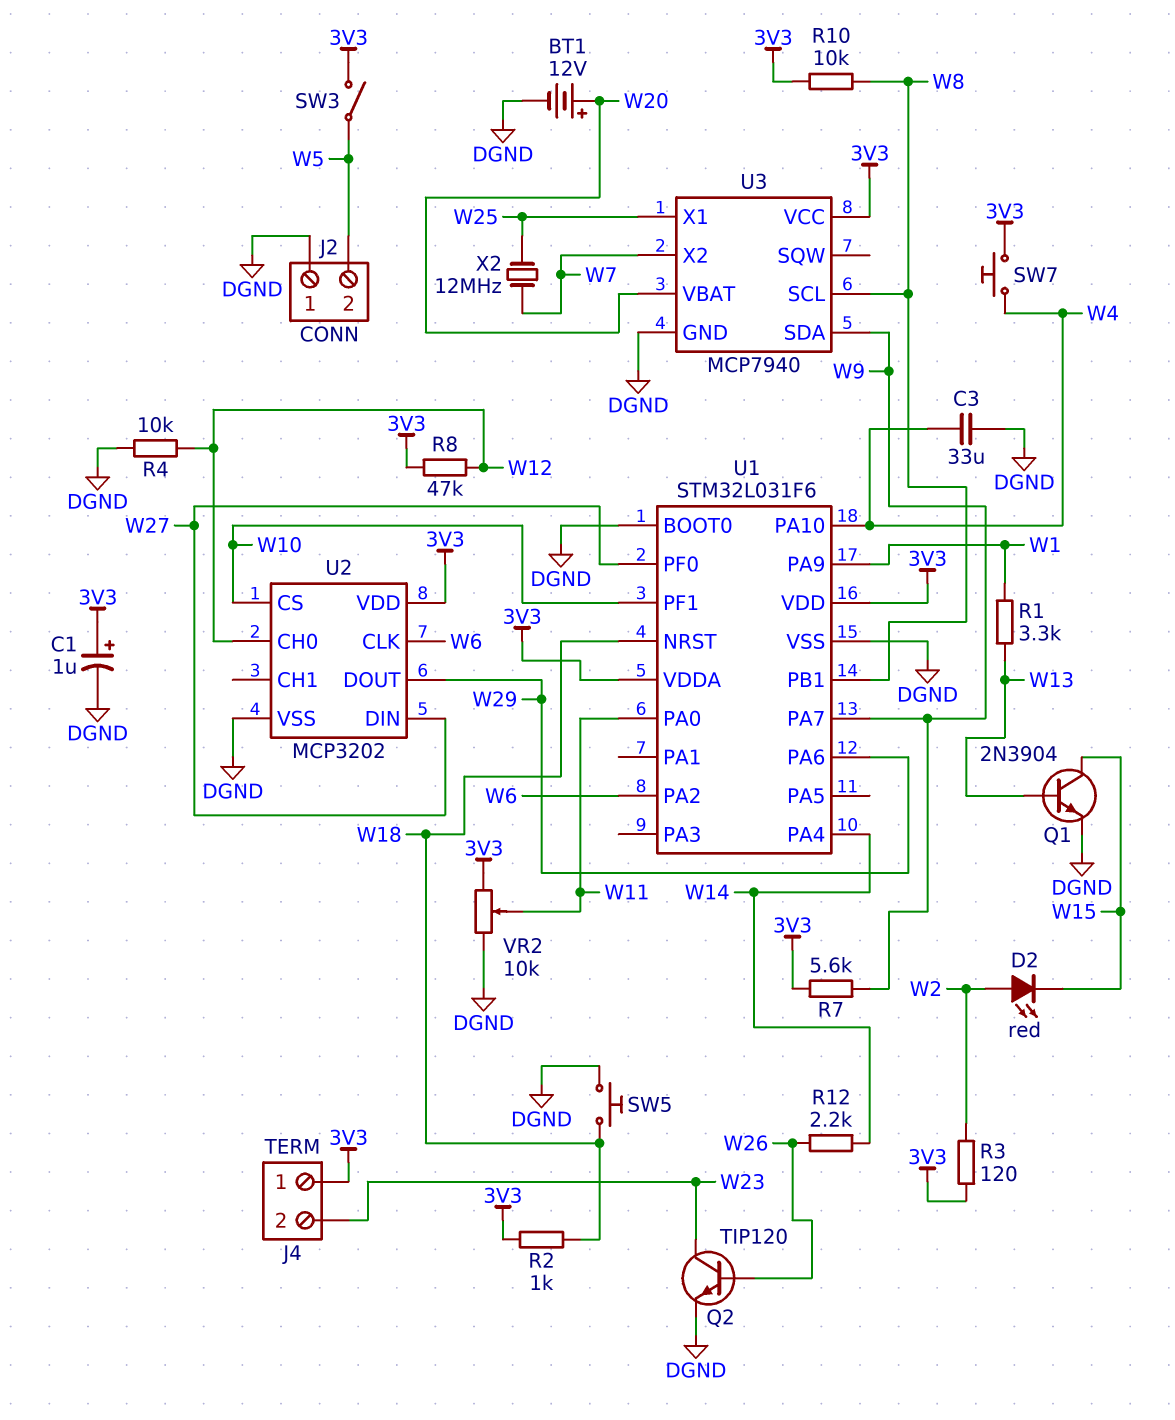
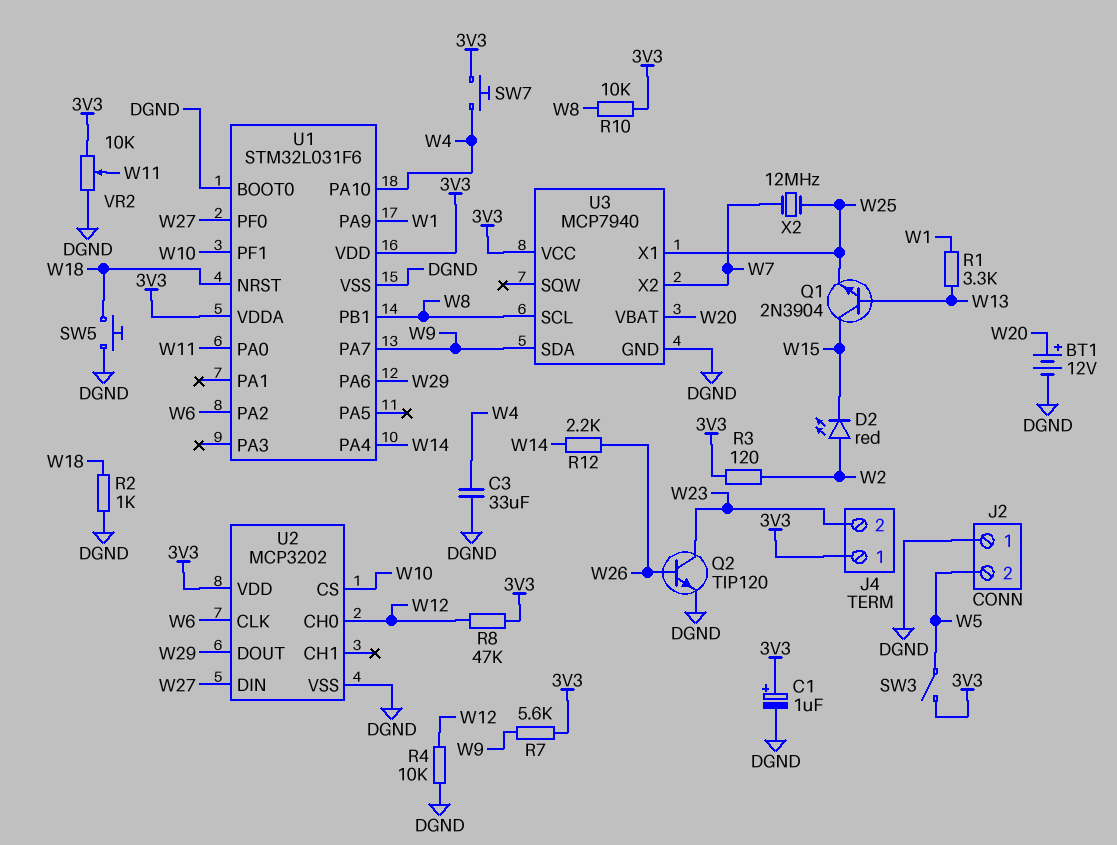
Q1: NPN 2N3904 (B W13, C W15, E DGND) -> NPN 2N3904 (B W13, C W15, E W25)
R2: 1k (3V3, W18) -> 1k (DGND, W18)

